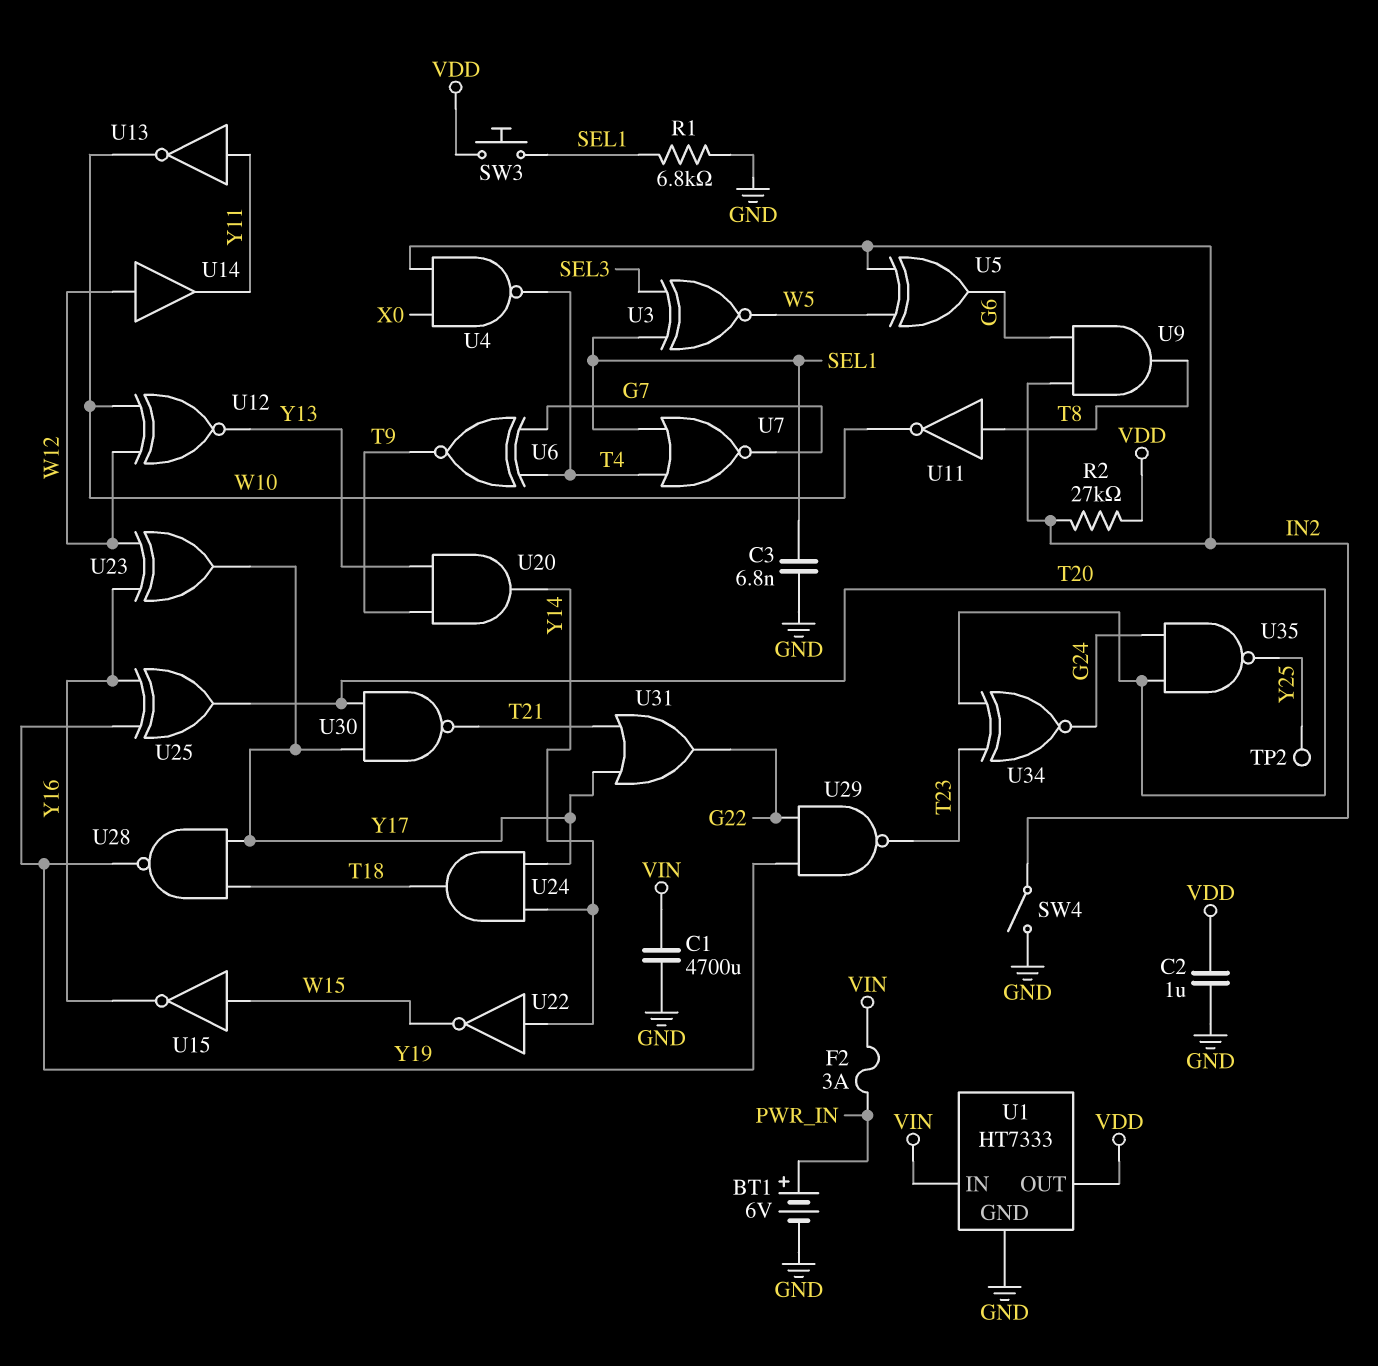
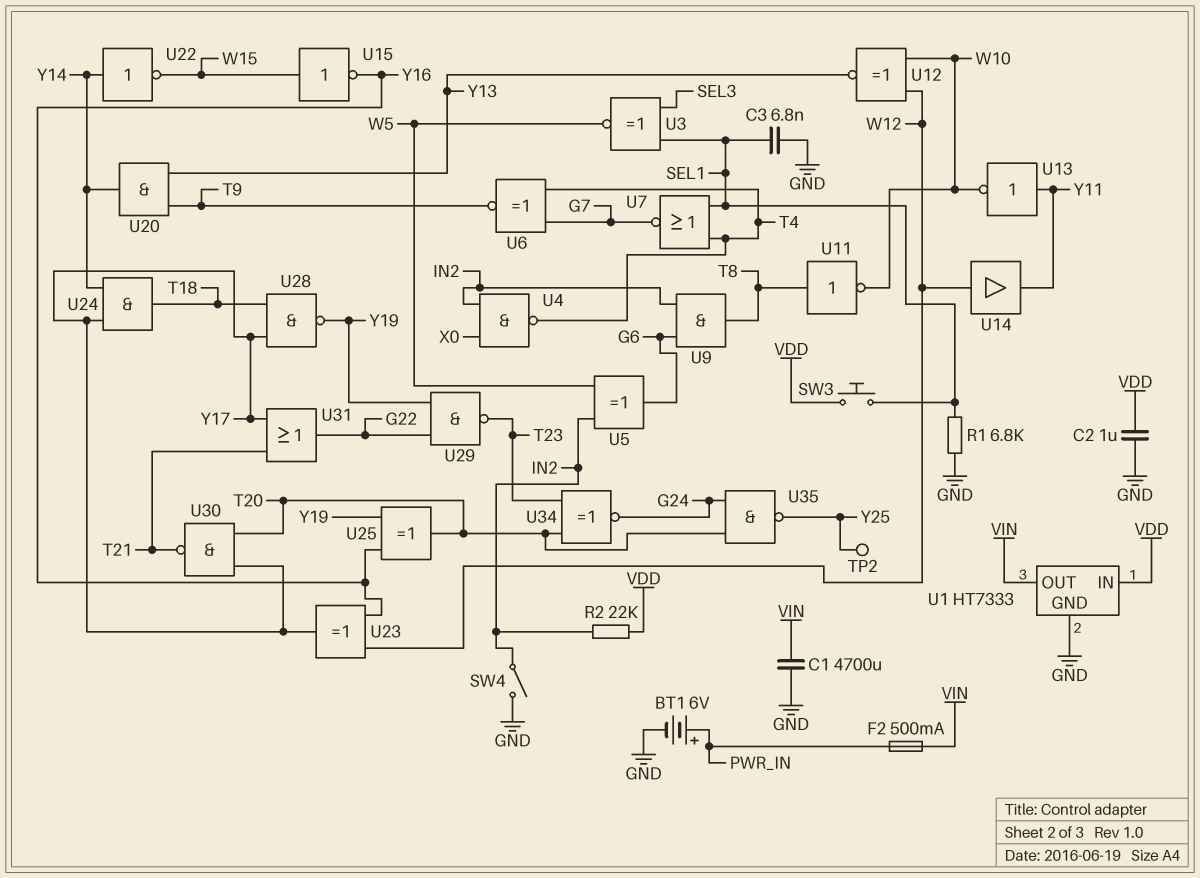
F2: 3A (PWR_IN, VIN) -> 500mA (PWR_IN, VIN)
R2: 27k (IN2, VDD) -> 22k (IN2, VDD)
U1 pin IN: VIN -> VDD
U1 pin OUT: VDD -> VIN

